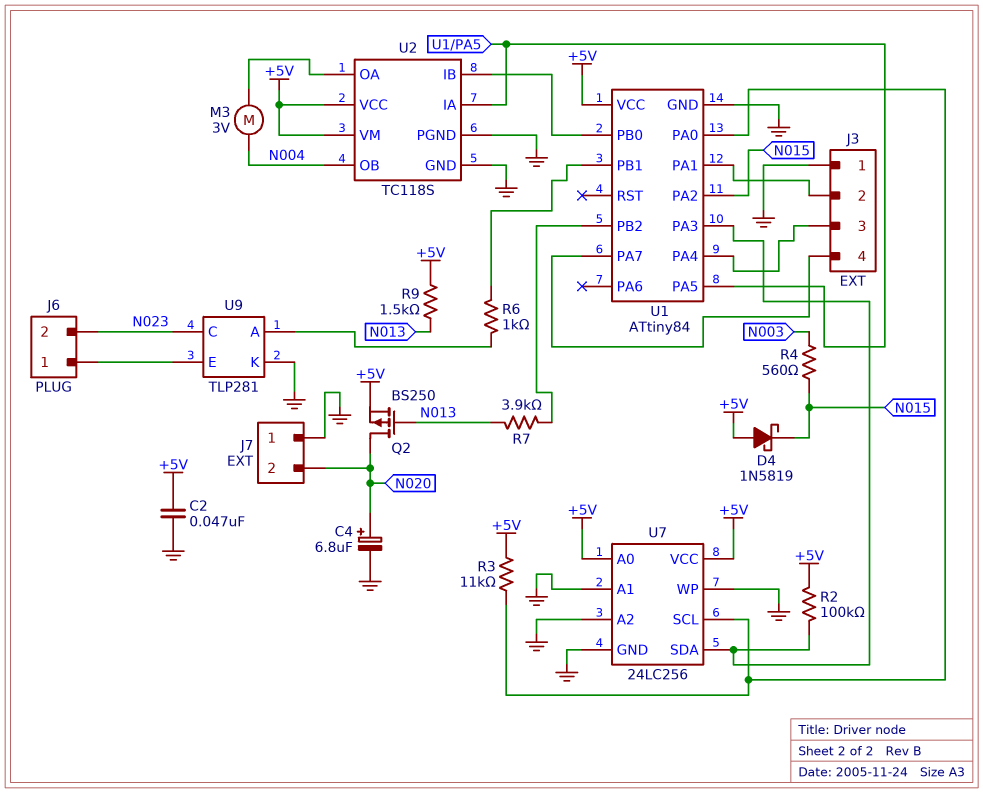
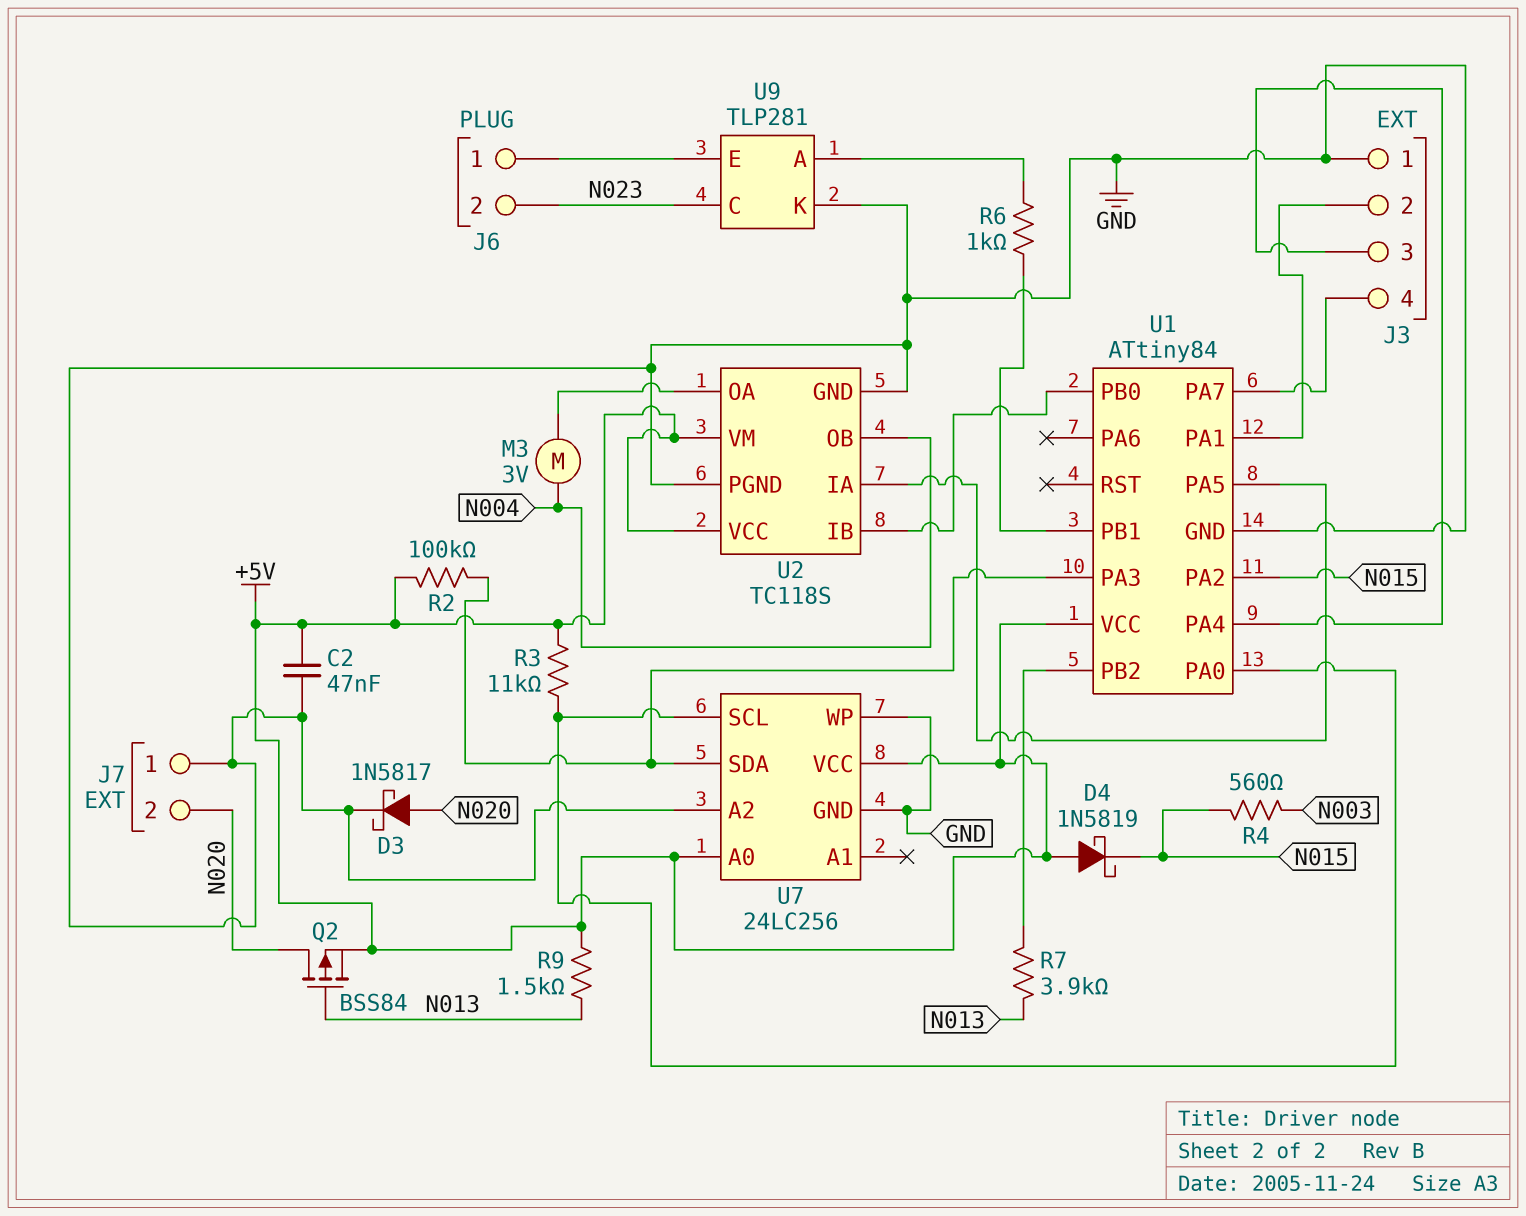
C4: 6.8uF (plus N020, minus GND) -> none
D3: none -> schottky 1N5817 (A N020, K GND)
Q2: PMOS BS250 (G N013, D N020, S +5V) -> PMOS BSS84 (G N013, D N020, S +5V)
U7 pin A1: GND -> none

